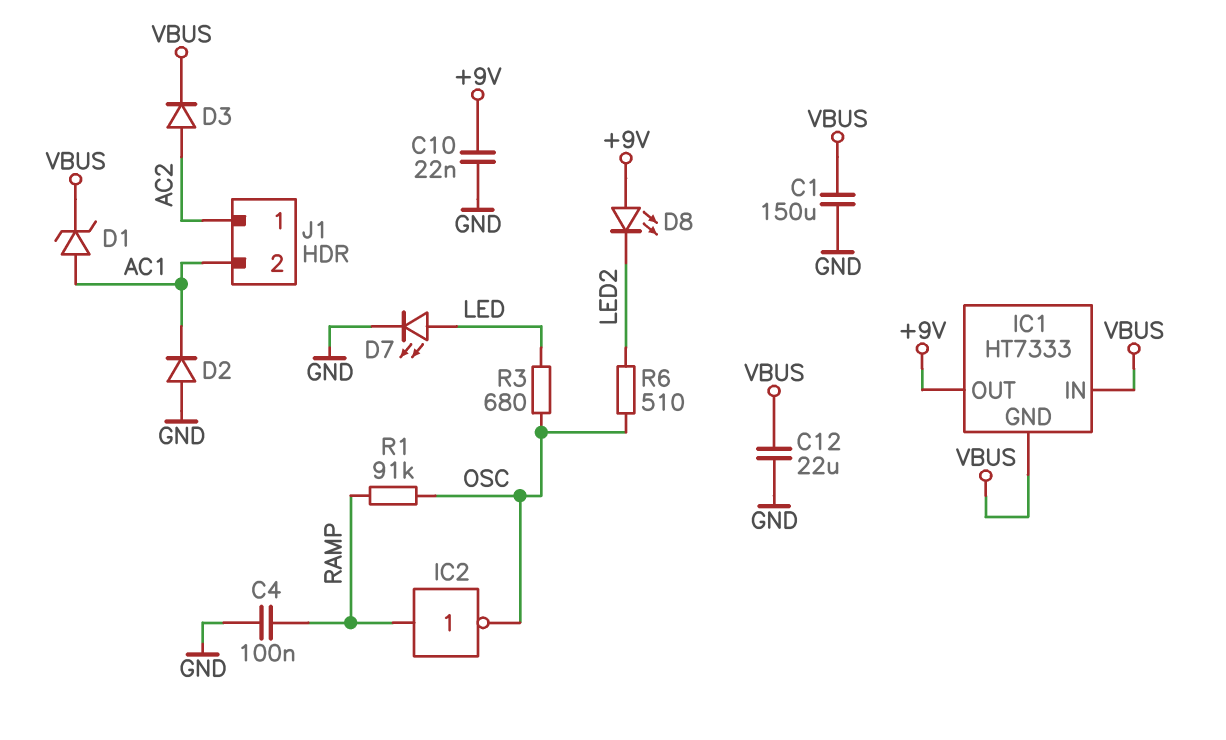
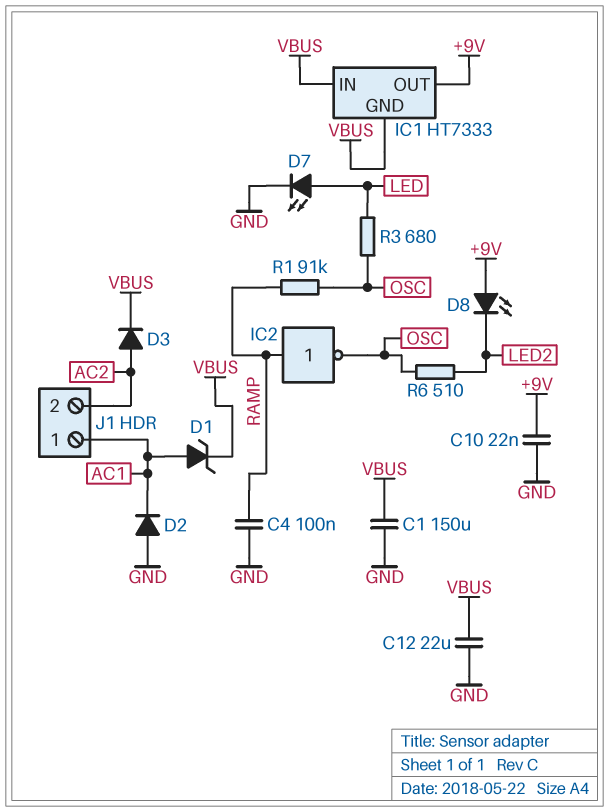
J1 pin 1: AC2 -> AC1
J1 pin 2: AC1 -> AC2

